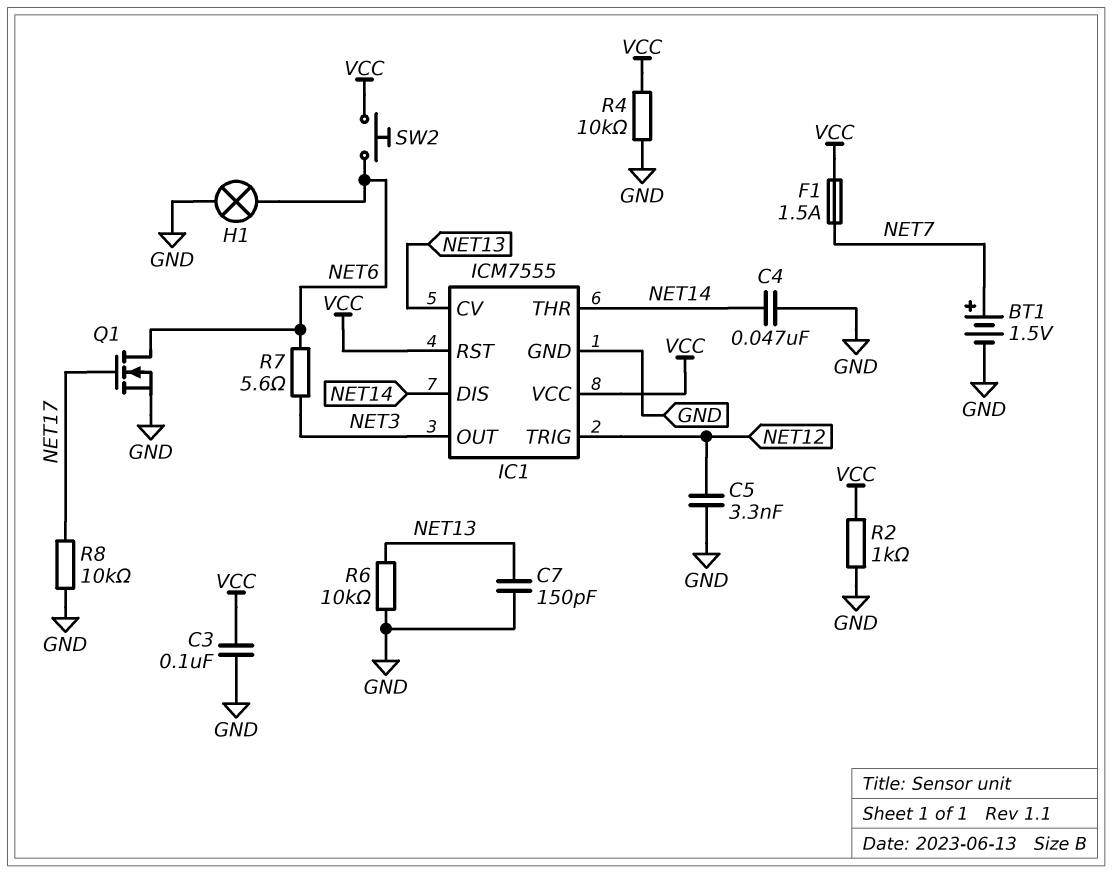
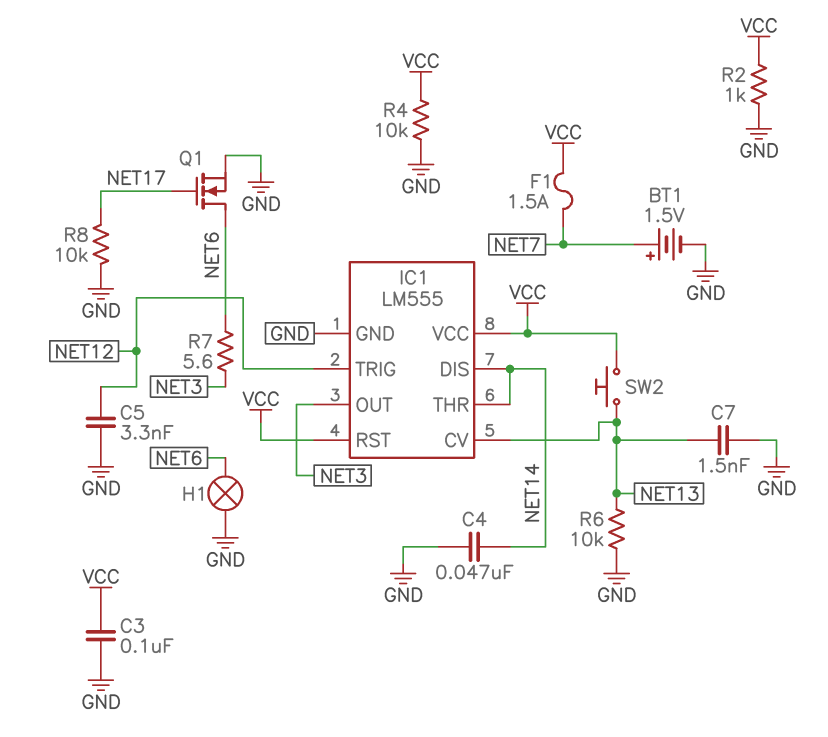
C7: 150pF (GND, NET13) -> 1.5nF (GND, NET13)
IC1: ICM7555 -> LM555
SW2: button (NET6, VCC) -> button (NET13, VCC)

